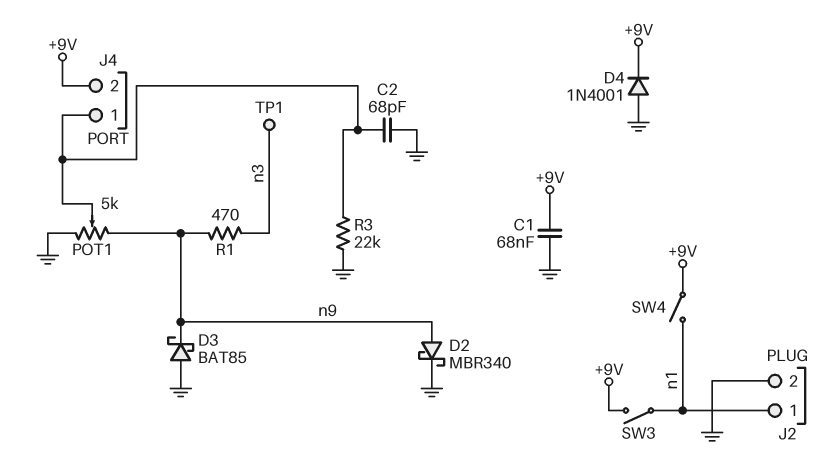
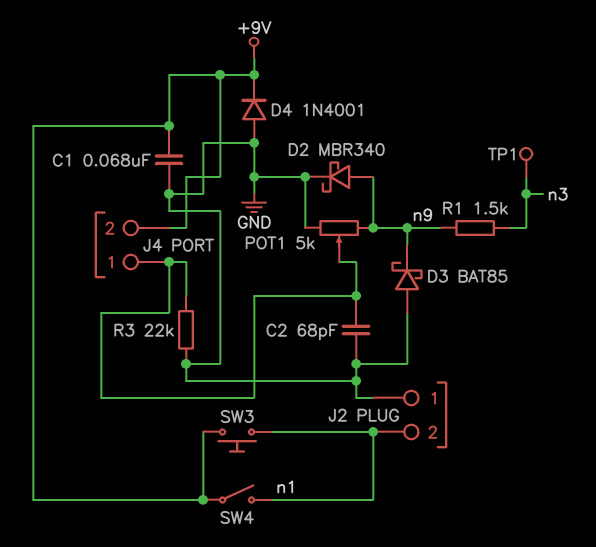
J2 pin 1: n1 -> GND
J2 pin 2: GND -> n1
R1: 470 (n3, n9) -> 1.5k (n3, n9)
SW3: switch (+9V, n1) -> button (+9V, n1)

